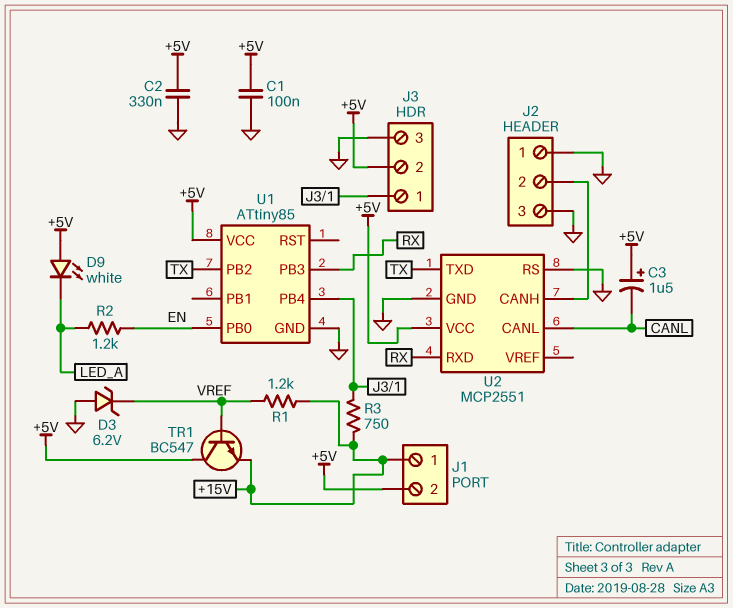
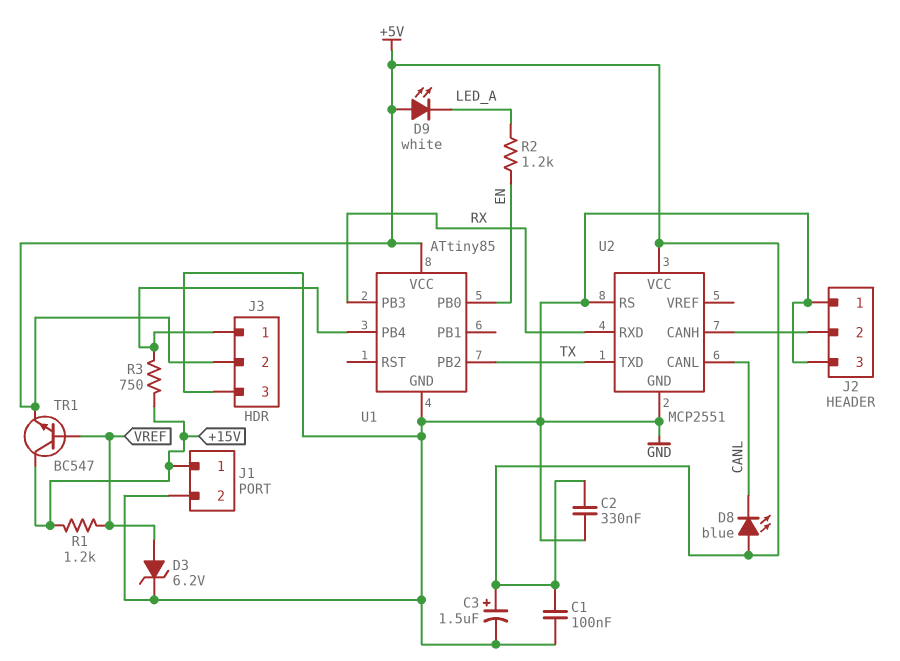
C3: 1.5uF (plus +5V, minus CANL) -> 1.5uF (plus +5V, minus GND)
D3: zener 6.2V (A GND, K VREF) -> zener 6.2V (A VREF, K GND)
D8: none -> LED blue (A +5V, K CANL)
J1 pin 2: +5V -> GND
TR1: NPN BC547 (B VREF, C +5V, E +15V) -> NPN BC547 (B VREF, C +15V, E +5V)

